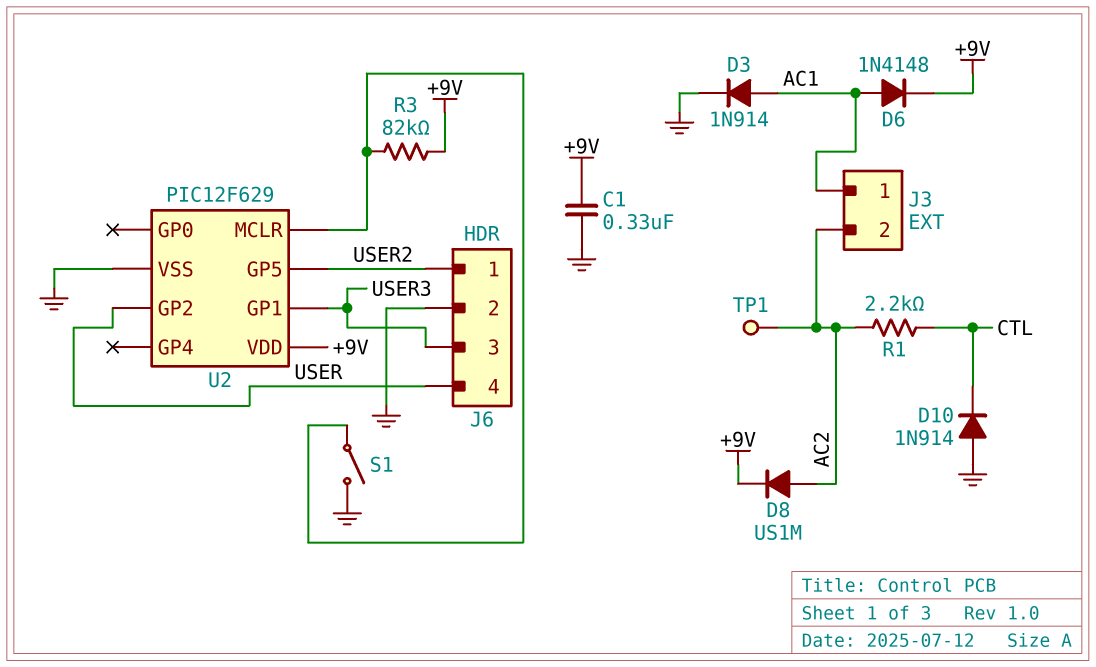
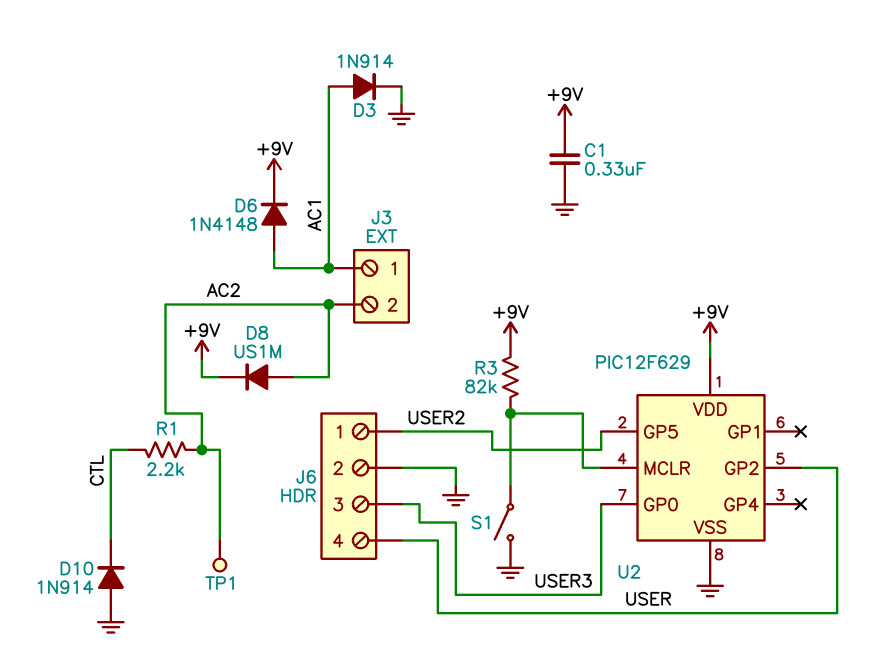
U2 pin GP0: none -> USER3
U2 pin GP1: USER3 -> none

